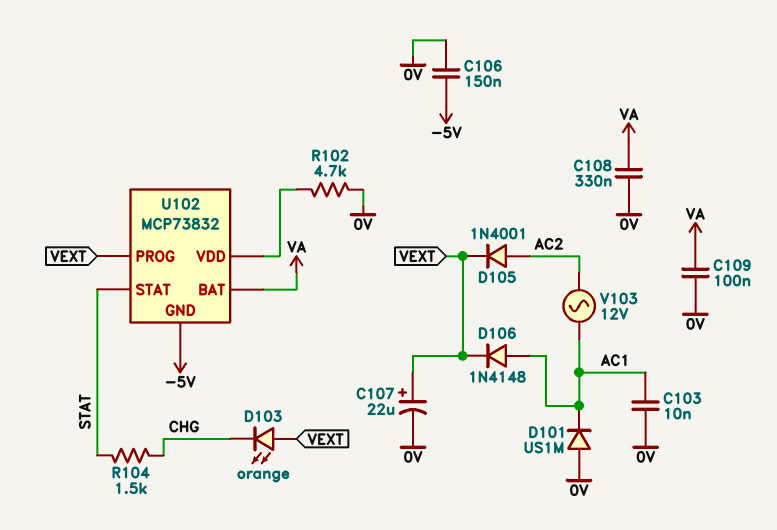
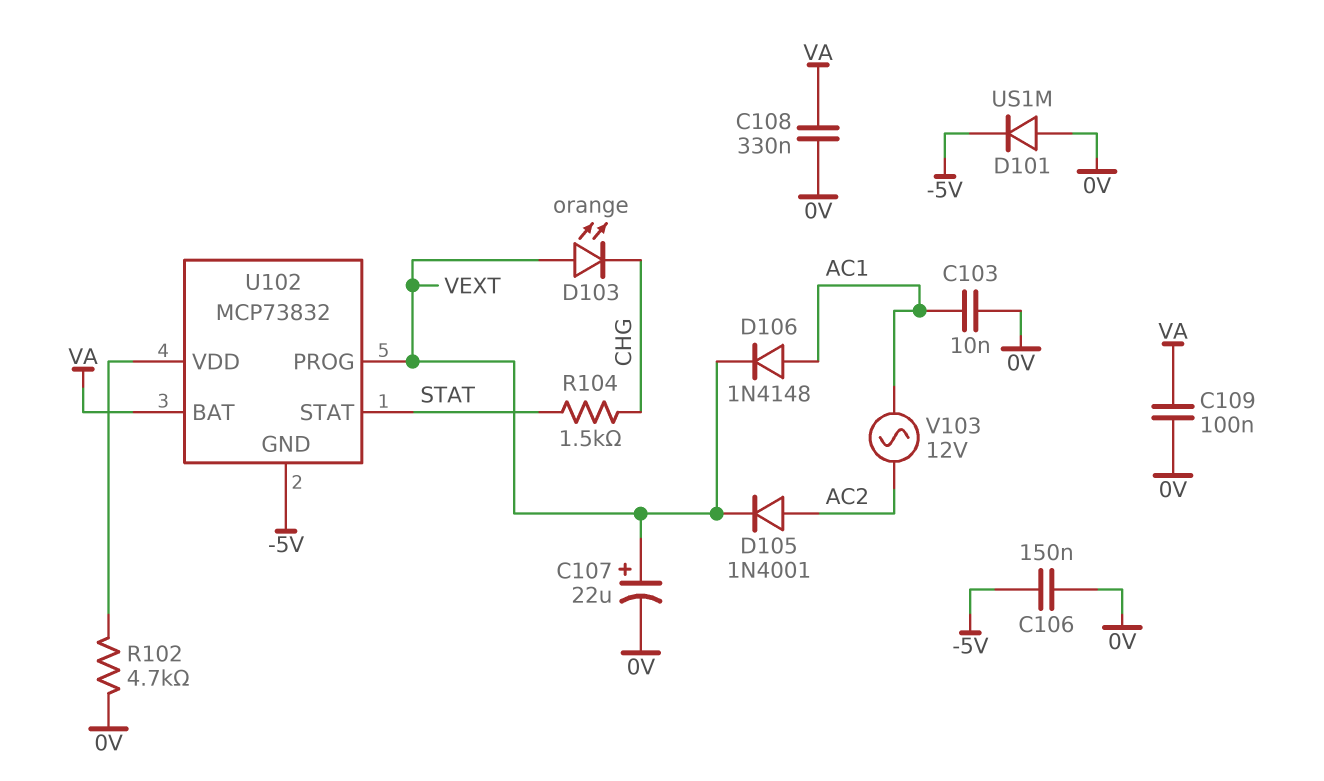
D101: diode US1M (A 0V, K AC1) -> diode US1M (A 0V, K -5V)

